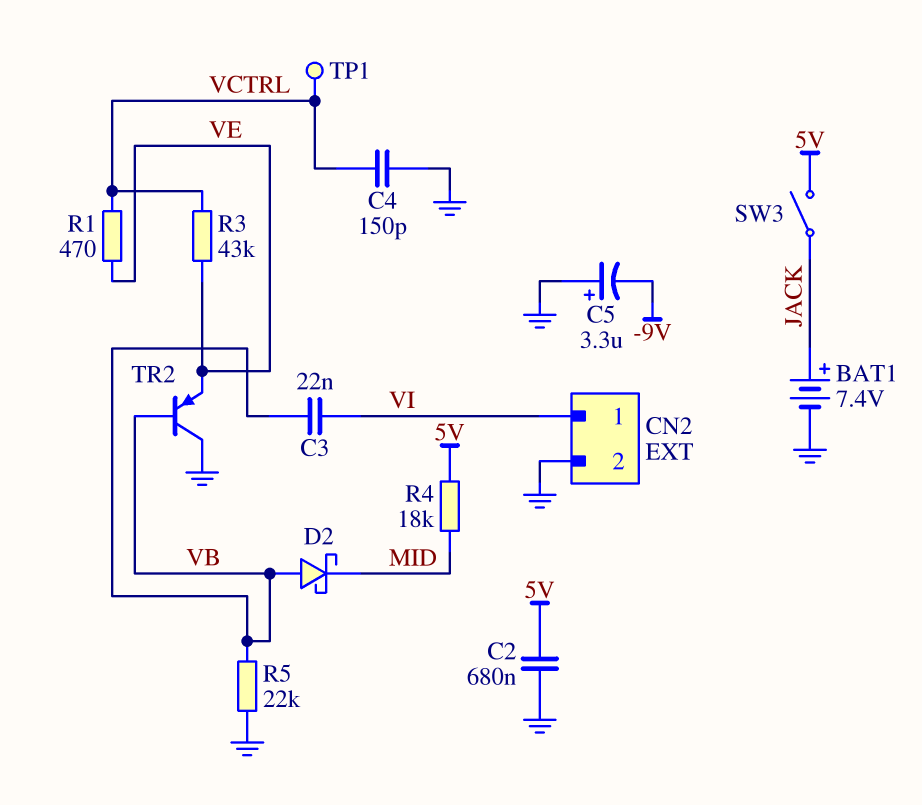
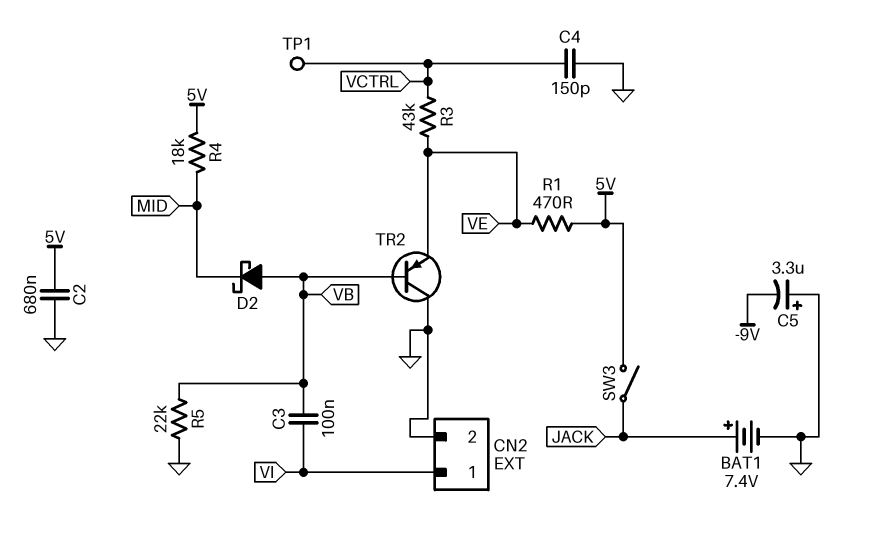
C3: 22nF (VB, VI) -> 100nF (VB, VI)
R1: 470 (VCTRL, VE) -> 470 (5V, VE)

